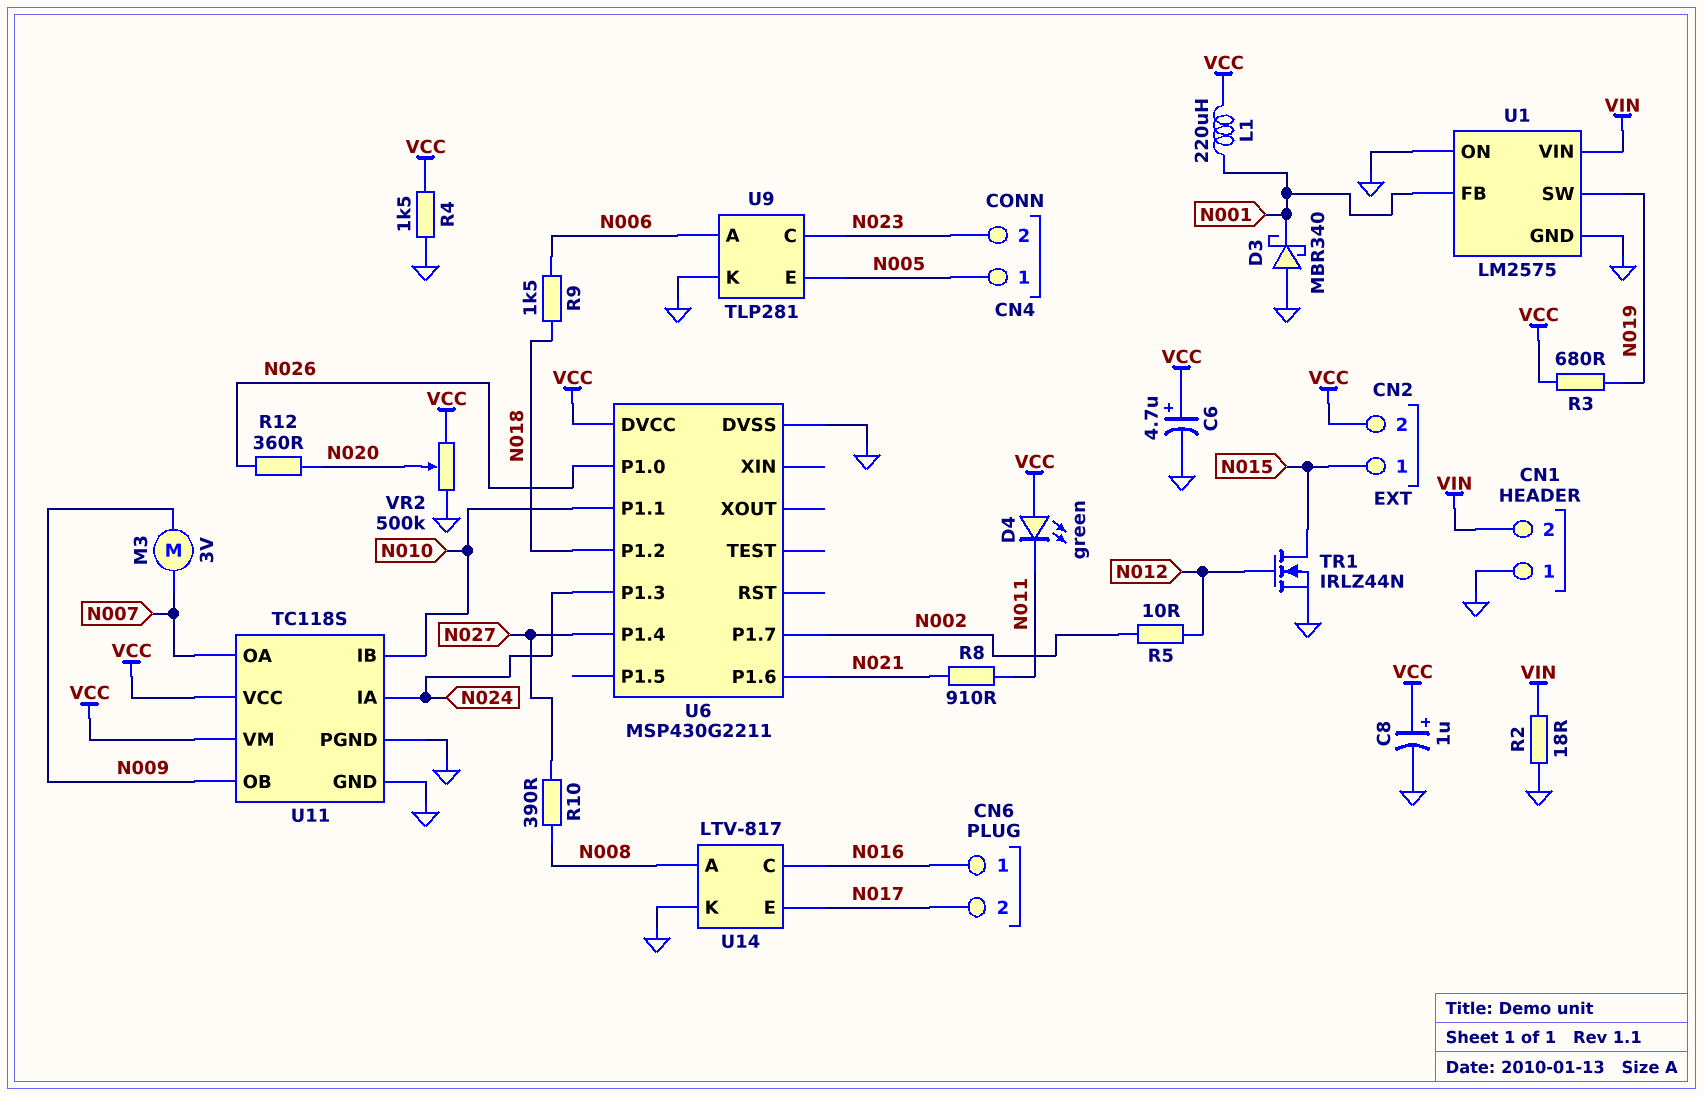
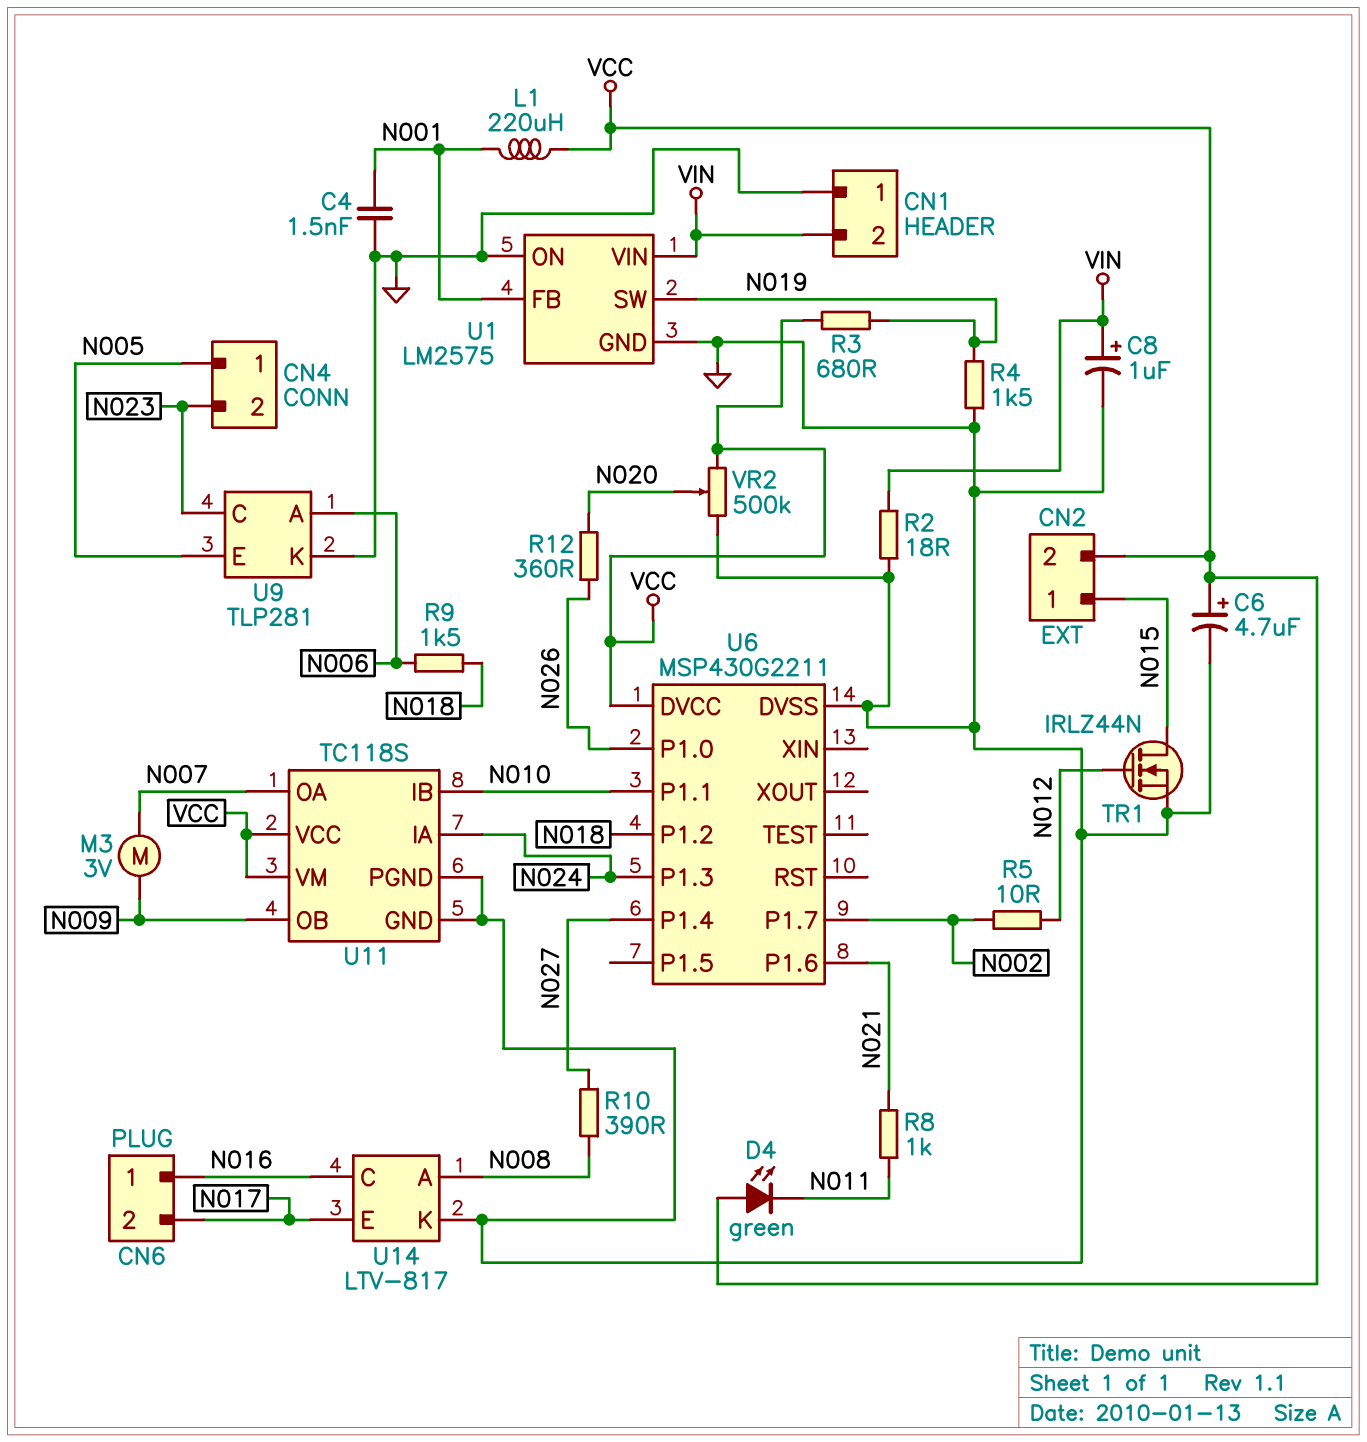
C4: none -> 1.5nF (GND, N001)
C8: 1uF (plus VCC, minus GND) -> 1uF (plus VIN, minus GND)
D3: schottky MBR340 (A GND, K N001) -> none
R4: 1.5k (GND, VCC) -> 1.5k (GND, N019)
R8: 910 (N011, N021) -> 1k (N011, N021)

